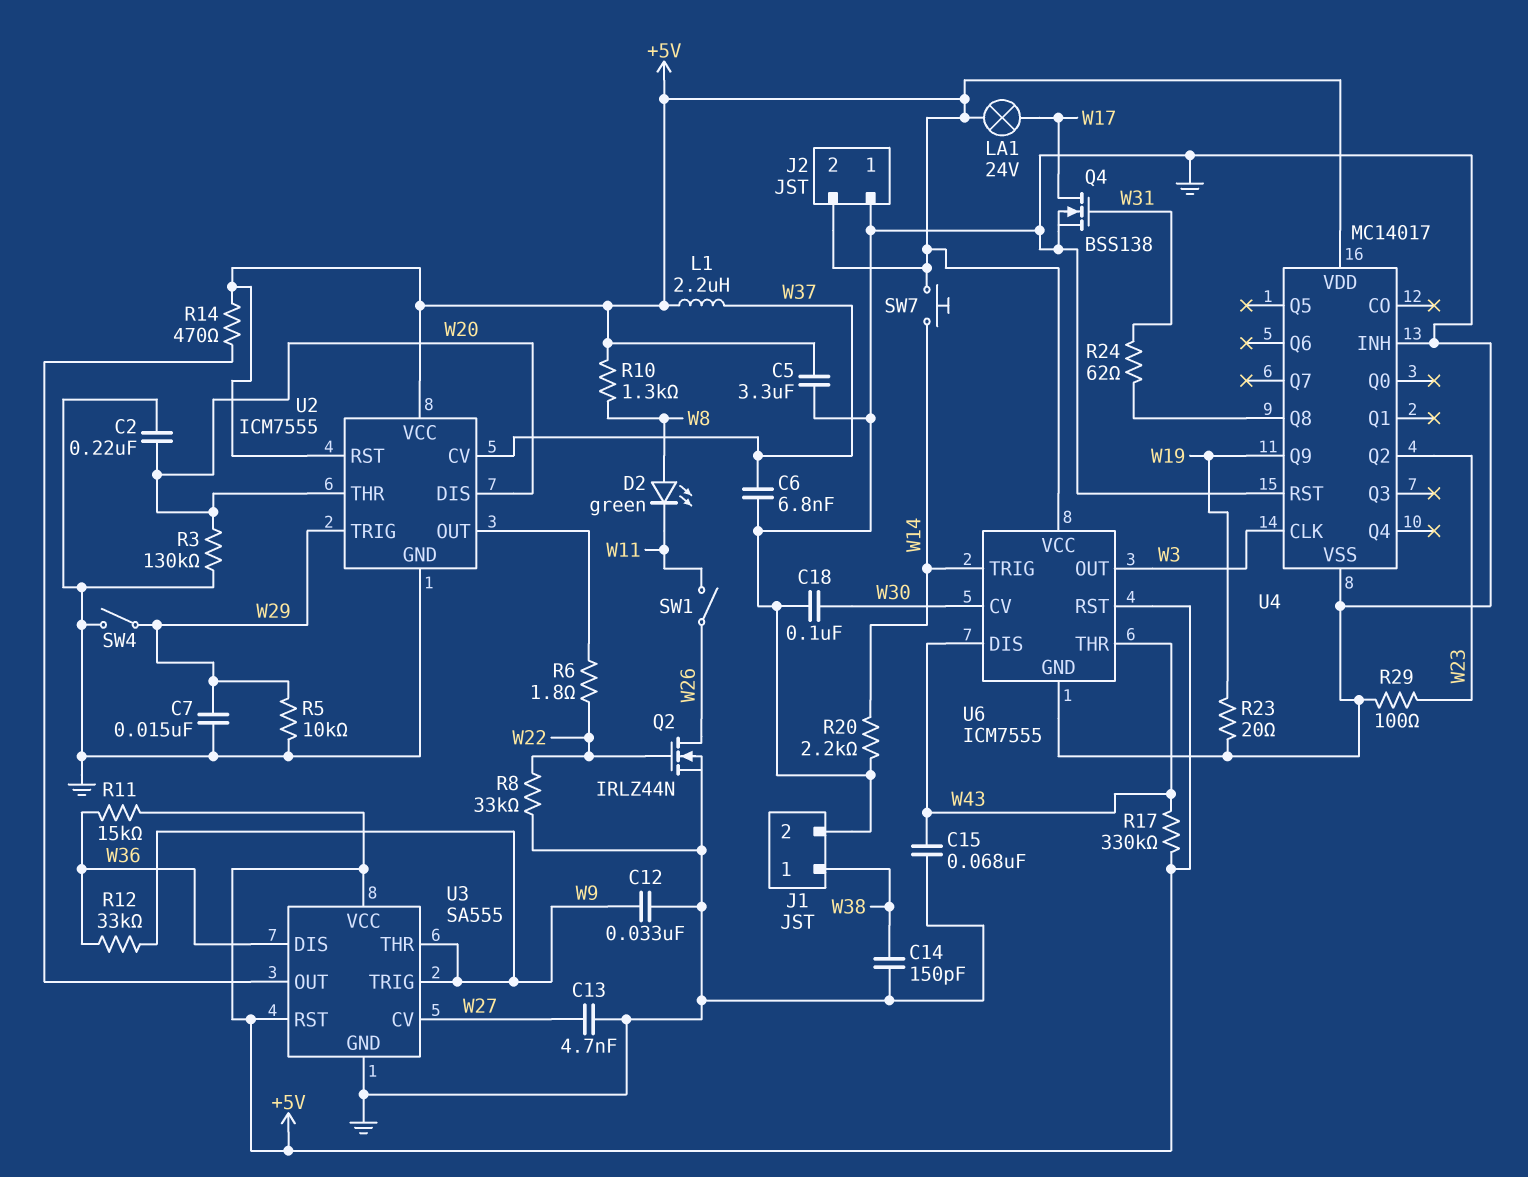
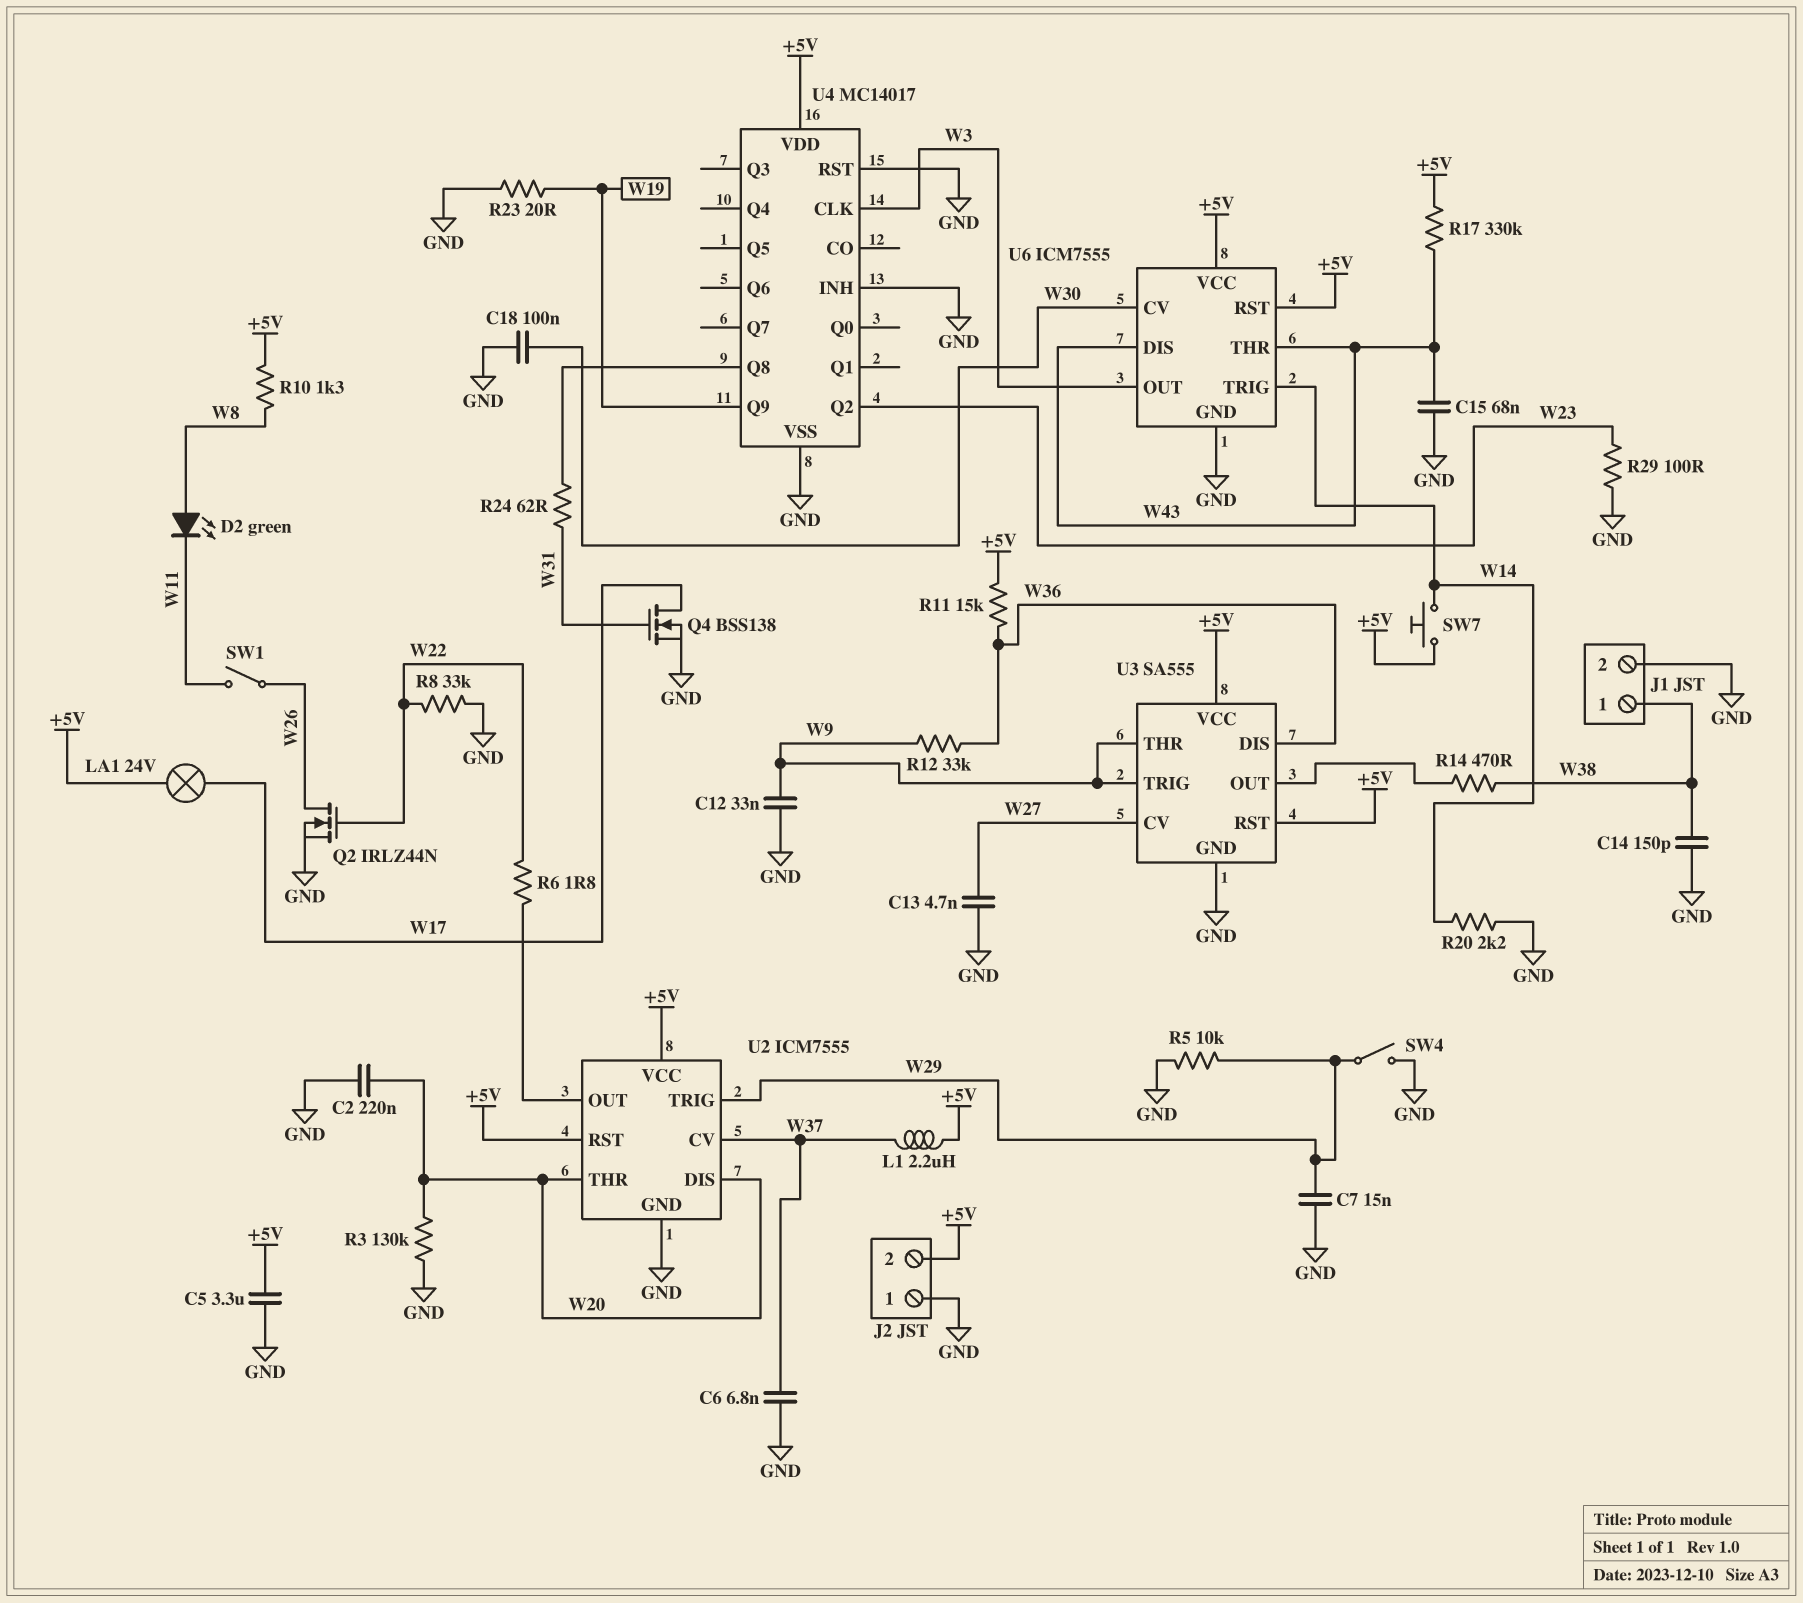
R14: 470 (+5V, U3/OUT) -> 470 (U3/OUT, W38)

